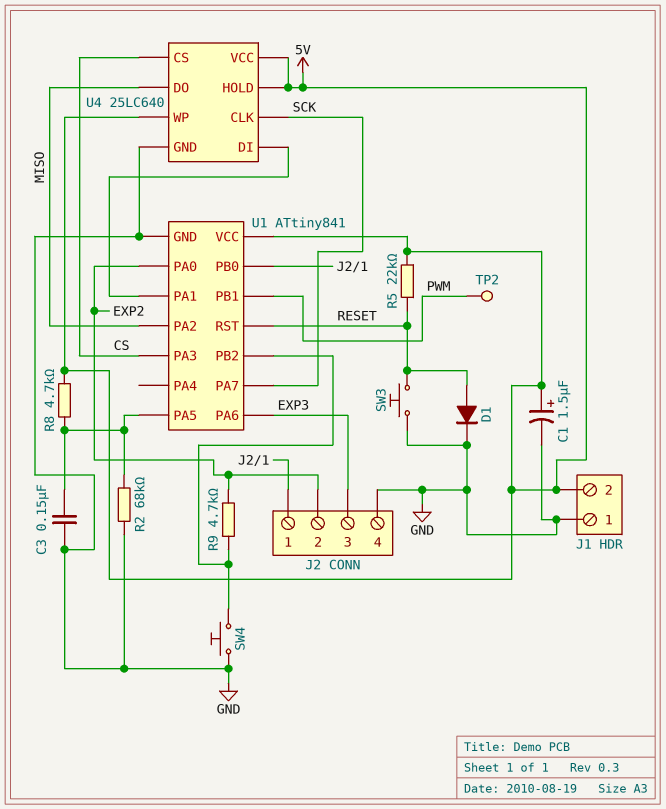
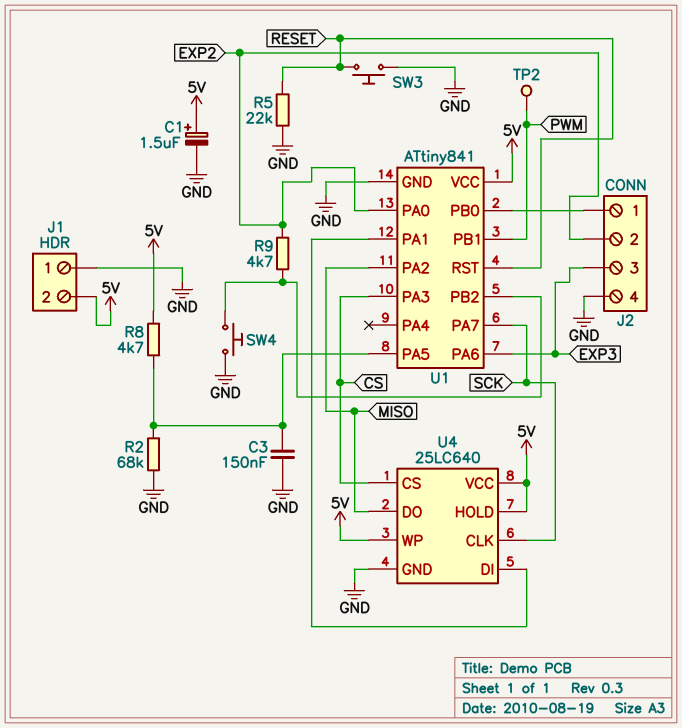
D1: diode (A RESET, K GND) -> none
R5: 22k (5V, RESET) -> 22k (GND, RESET)

